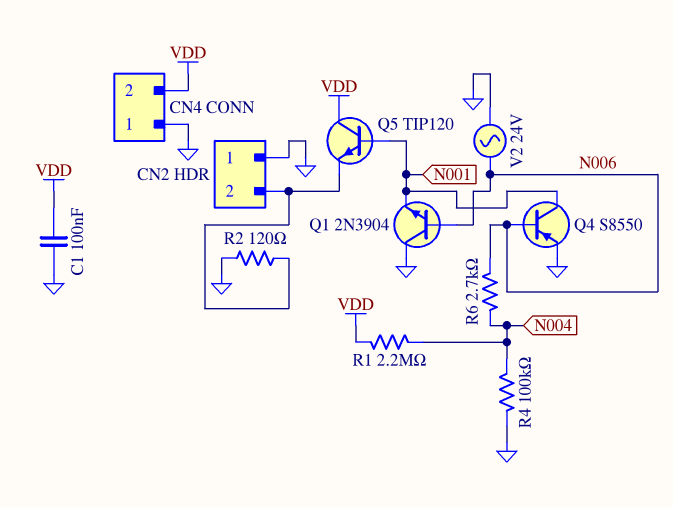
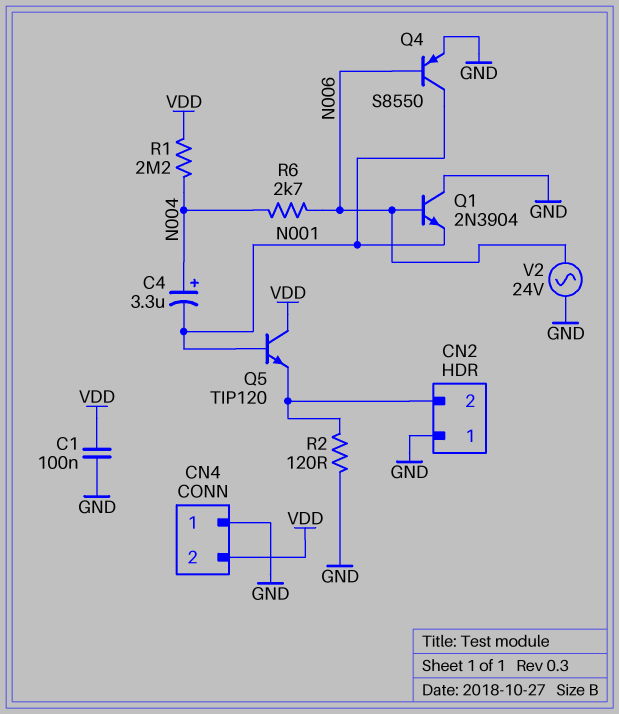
C4: none -> 3.3uF (plus N004, minus N001)
R4: 100k (GND, N004) -> none

